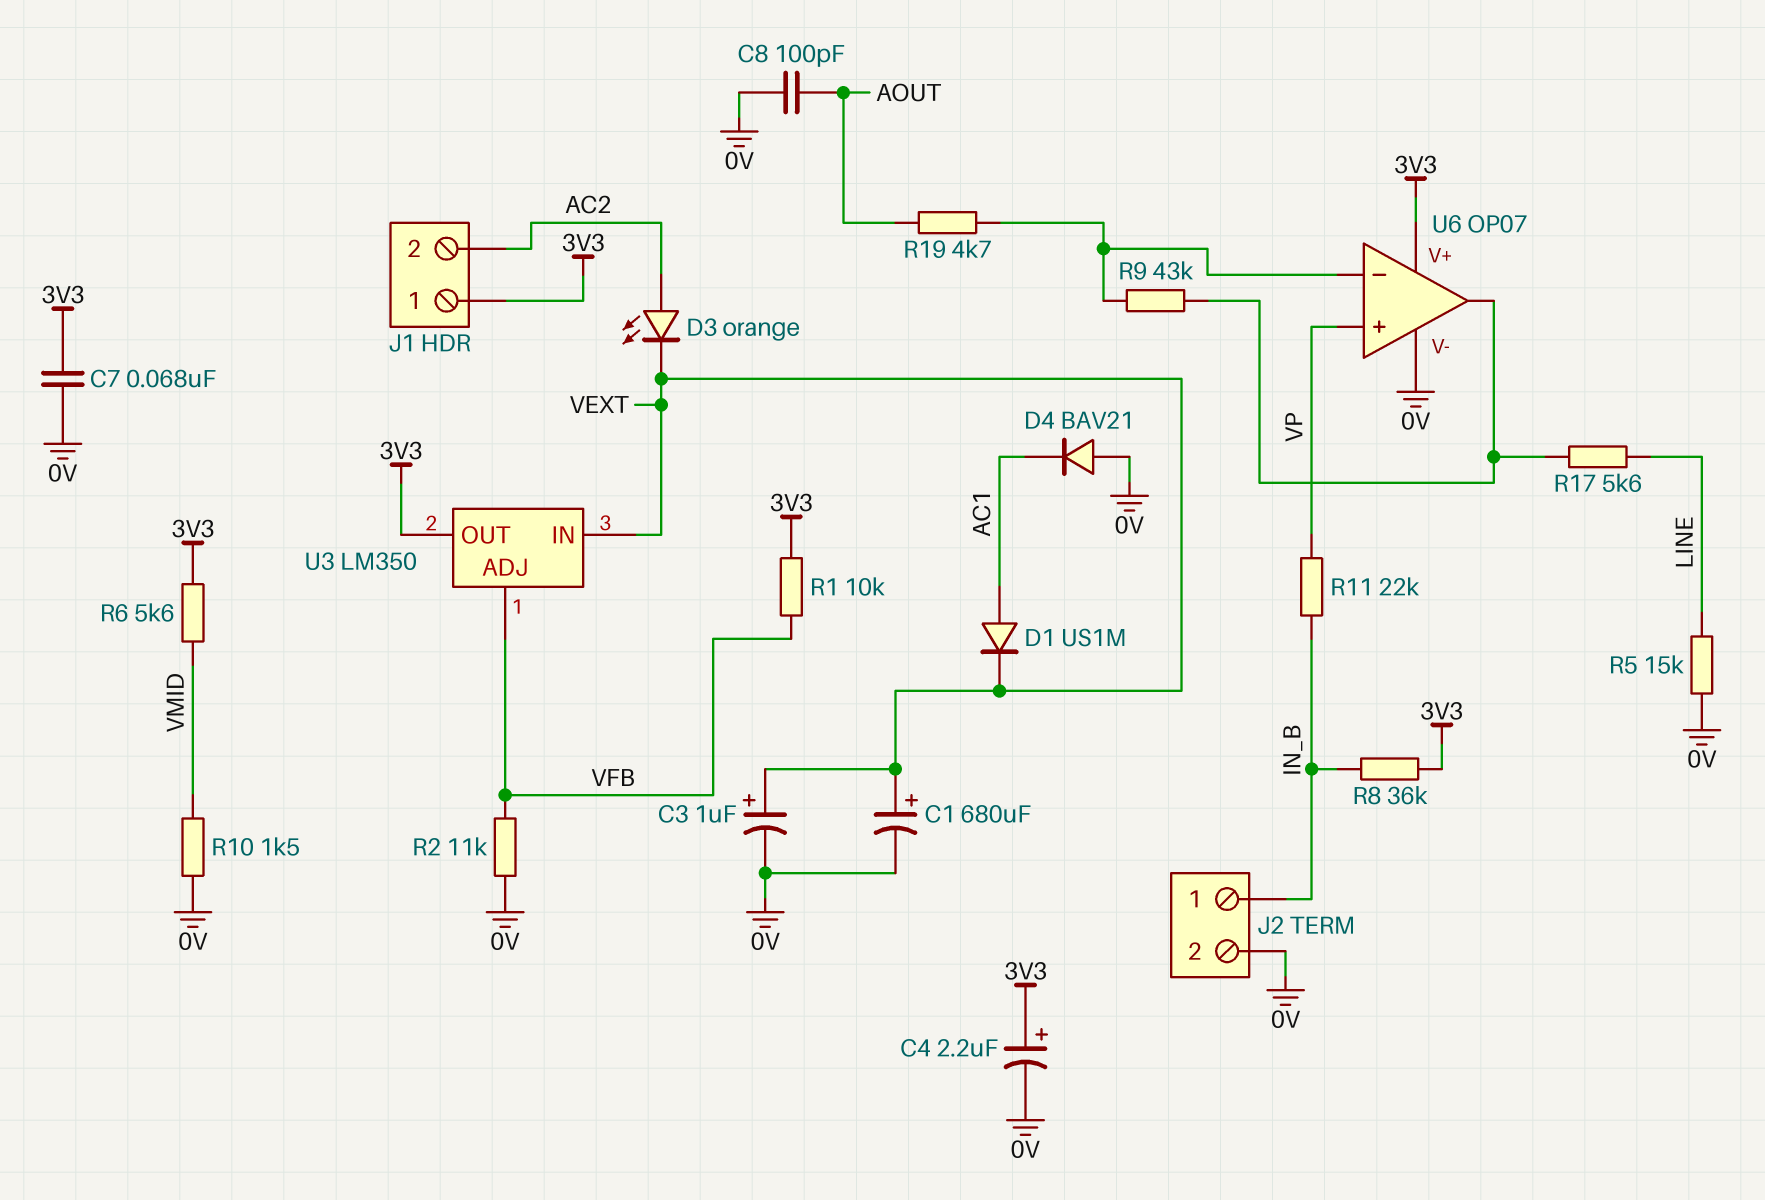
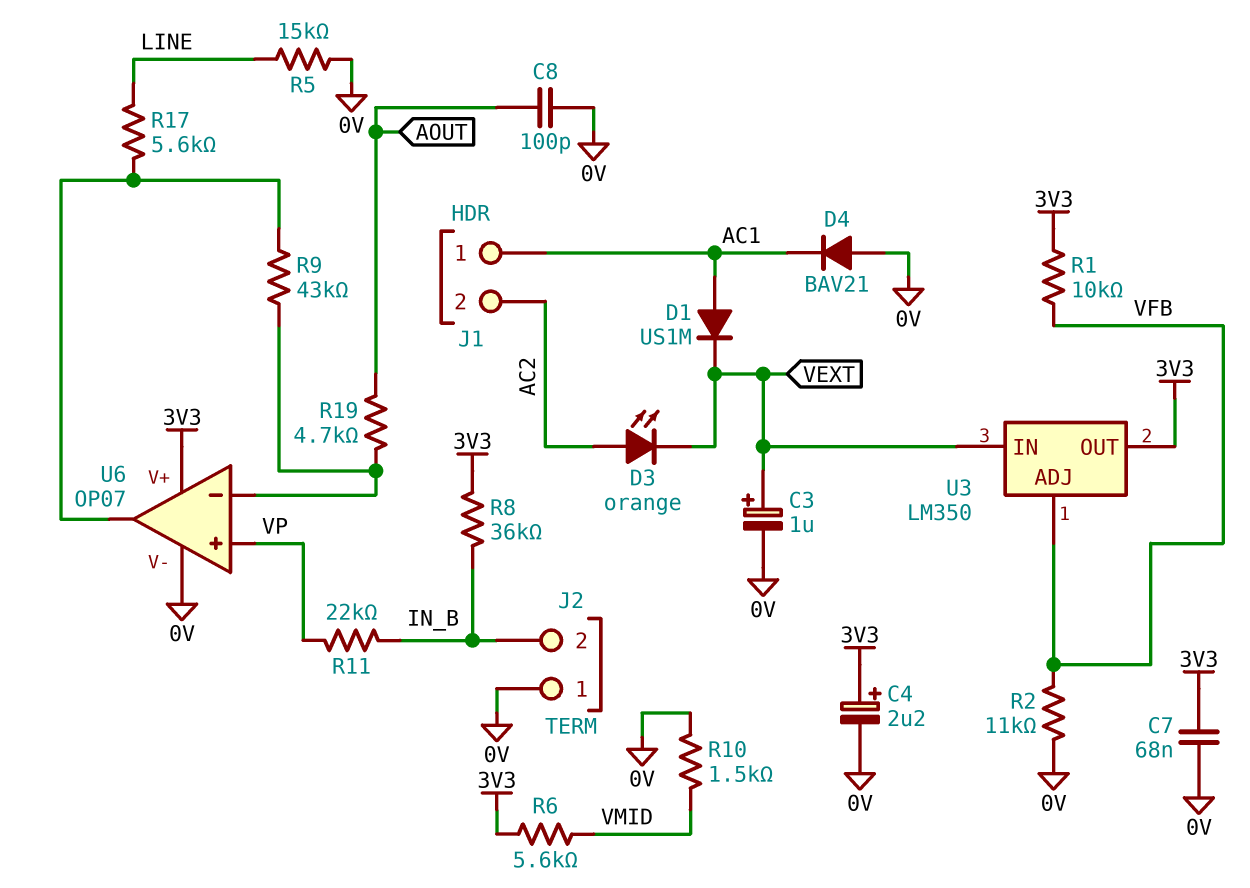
C1: 680uF (plus VEXT, minus 0V) -> none
J1 pin 1: 3V3 -> AC1
J2 pin 1: IN_B -> 0V
J2 pin 2: 0V -> IN_B

